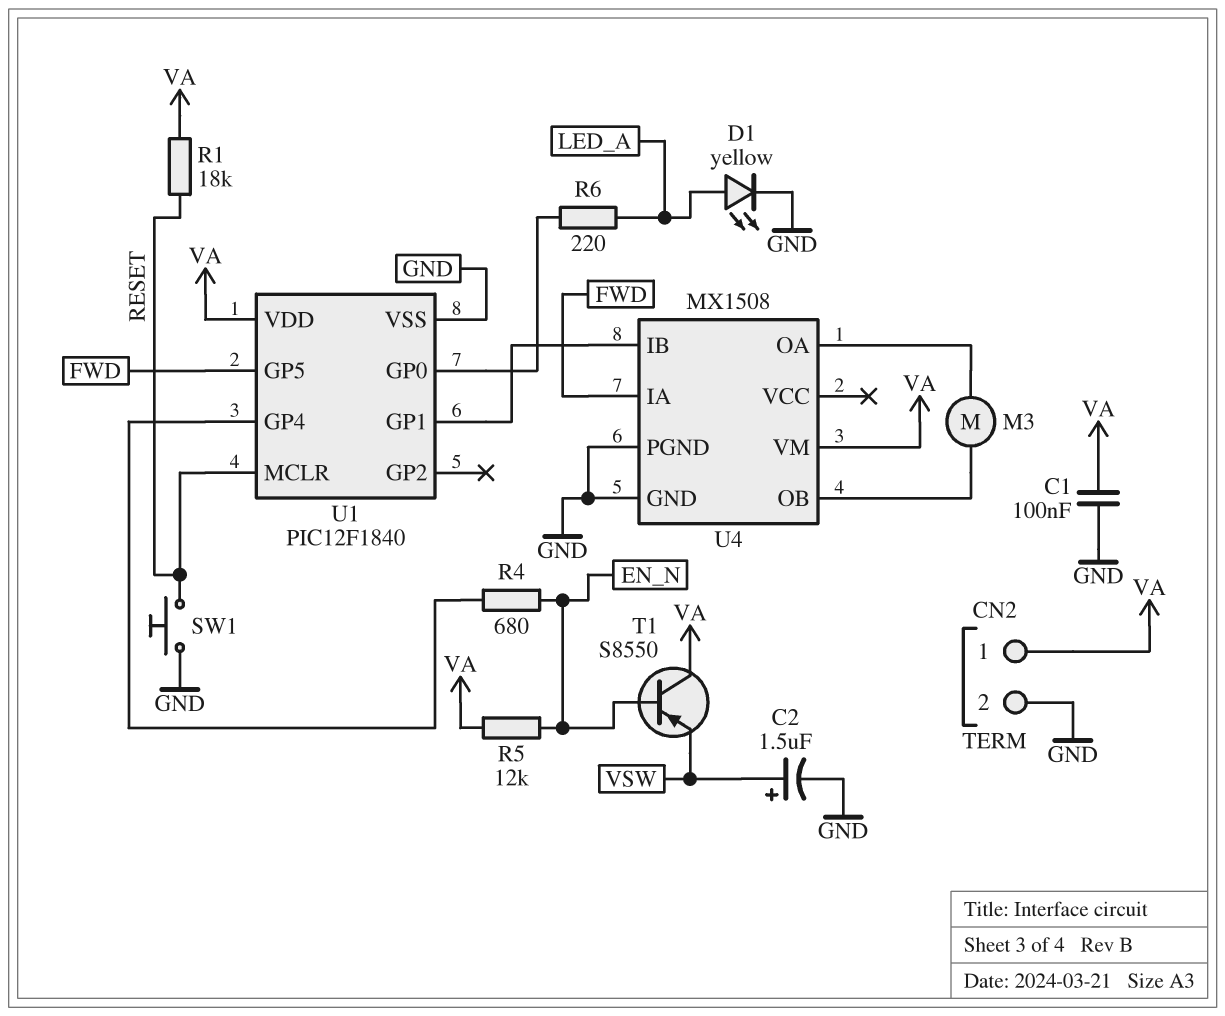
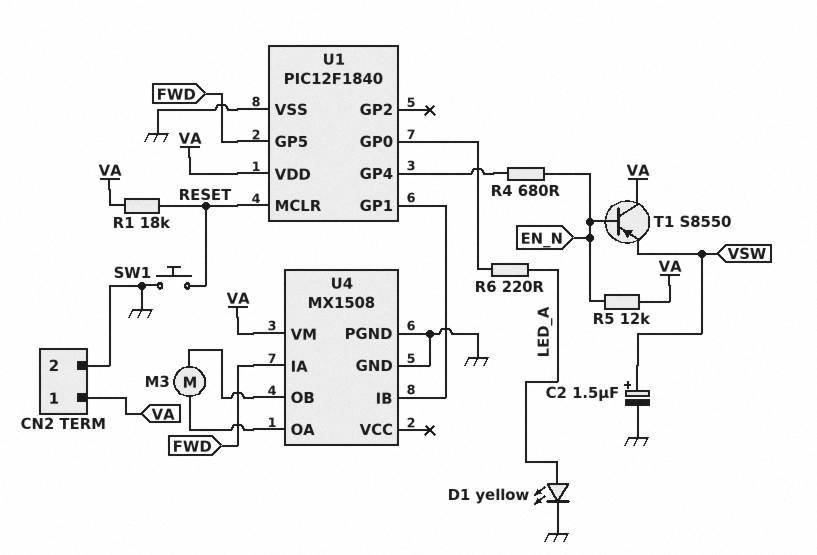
C1: 100nF (GND, VA) -> none

